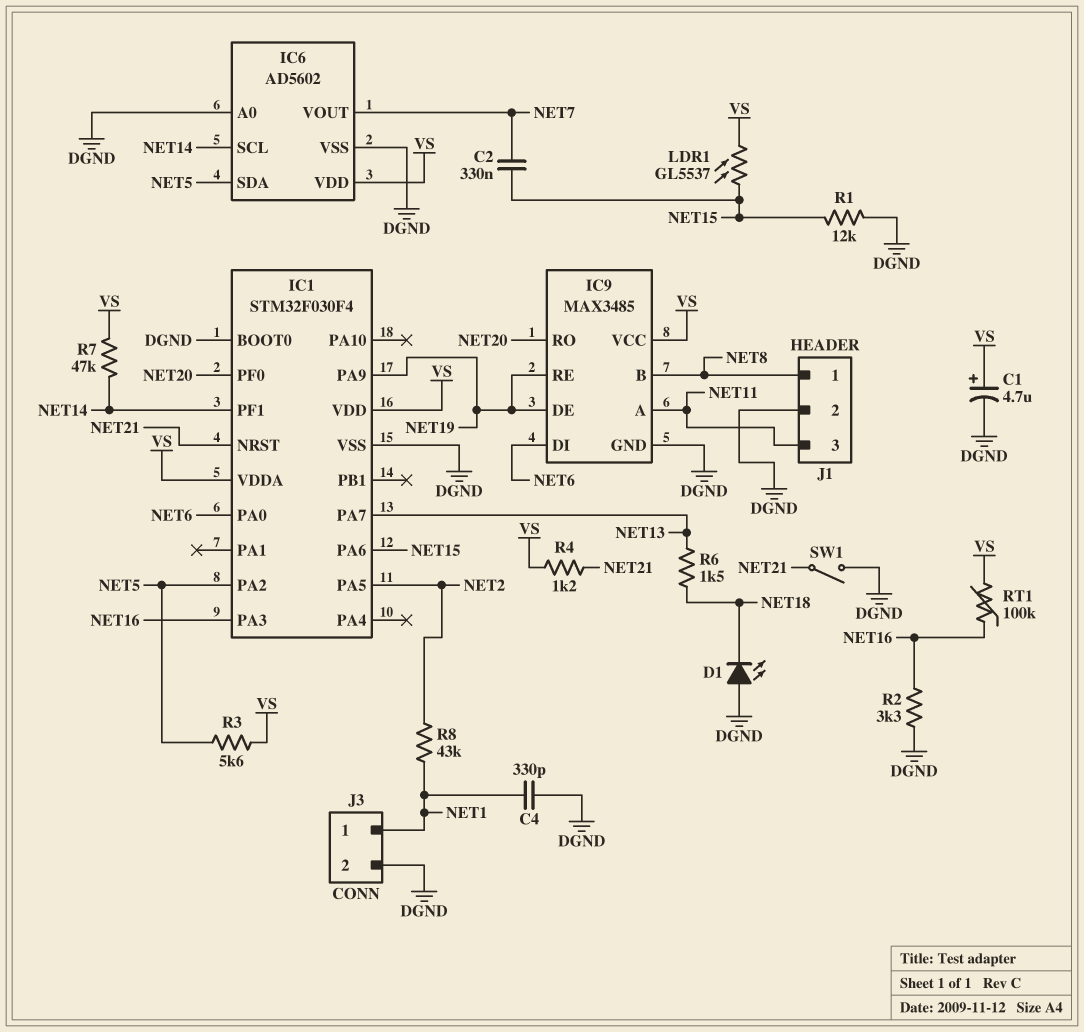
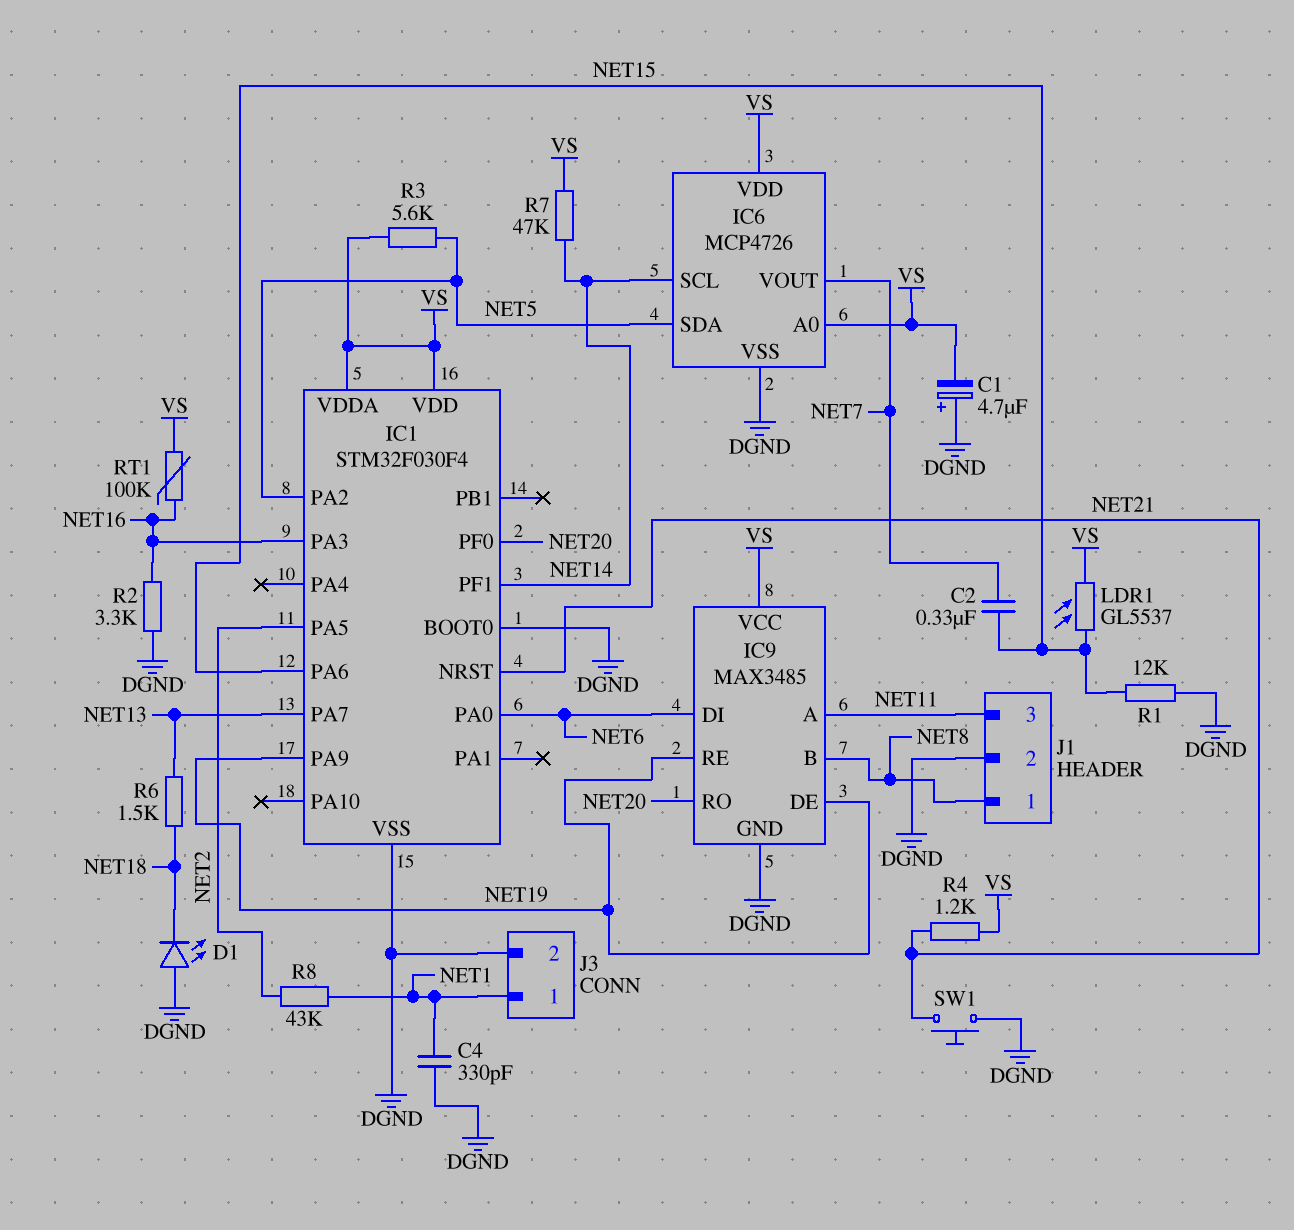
C1: 4.7uF (plus VS, minus DGND) -> 4.7uF (plus DGND, minus VS)
IC6: AD5602 -> MCP4726
IC6 pin A0: DGND -> VS
SW1: switch (DGND, NET21) -> button (DGND, NET21)

